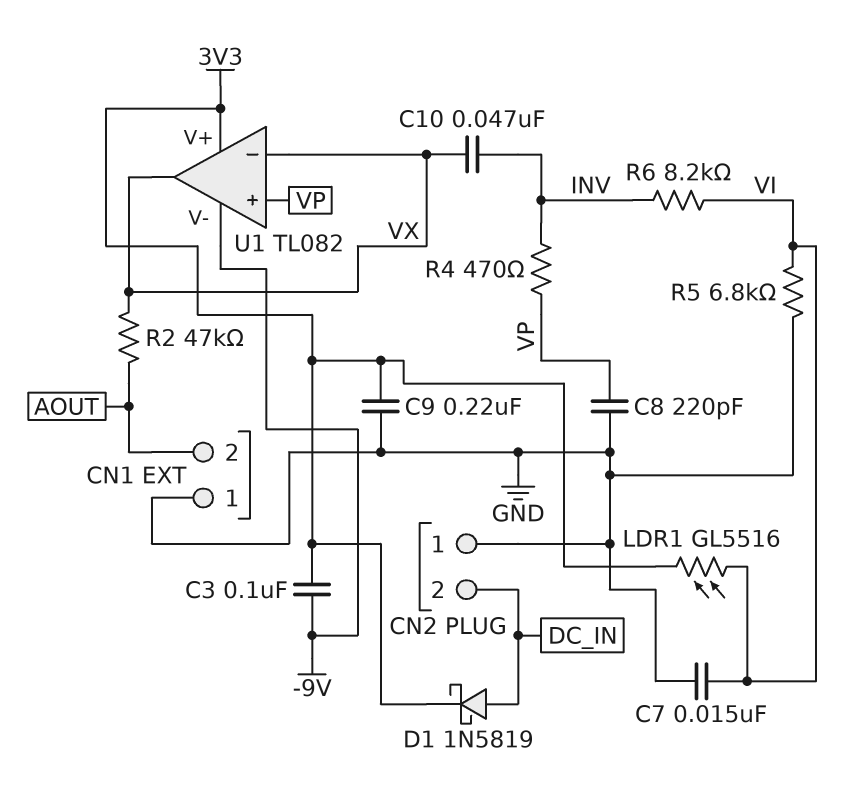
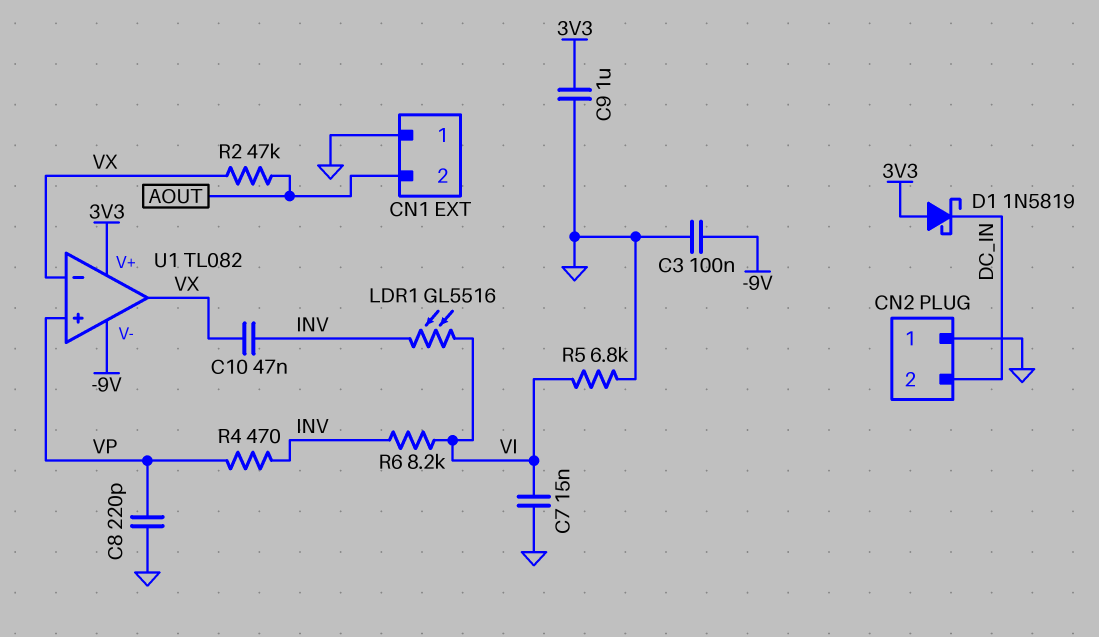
C3: 100nF (-9V, 3V3) -> 100nF (-9V, GND)
C9: 220nF (3V3, GND) -> 1uF (3V3, GND)
D1: schottky 1N5819 (A DC_IN, K 3V3) -> schottky 1N5819 (A 3V3, K DC_IN)
LDR1: GL5516 (3V3, VI) -> GL5516 (INV, VI)

